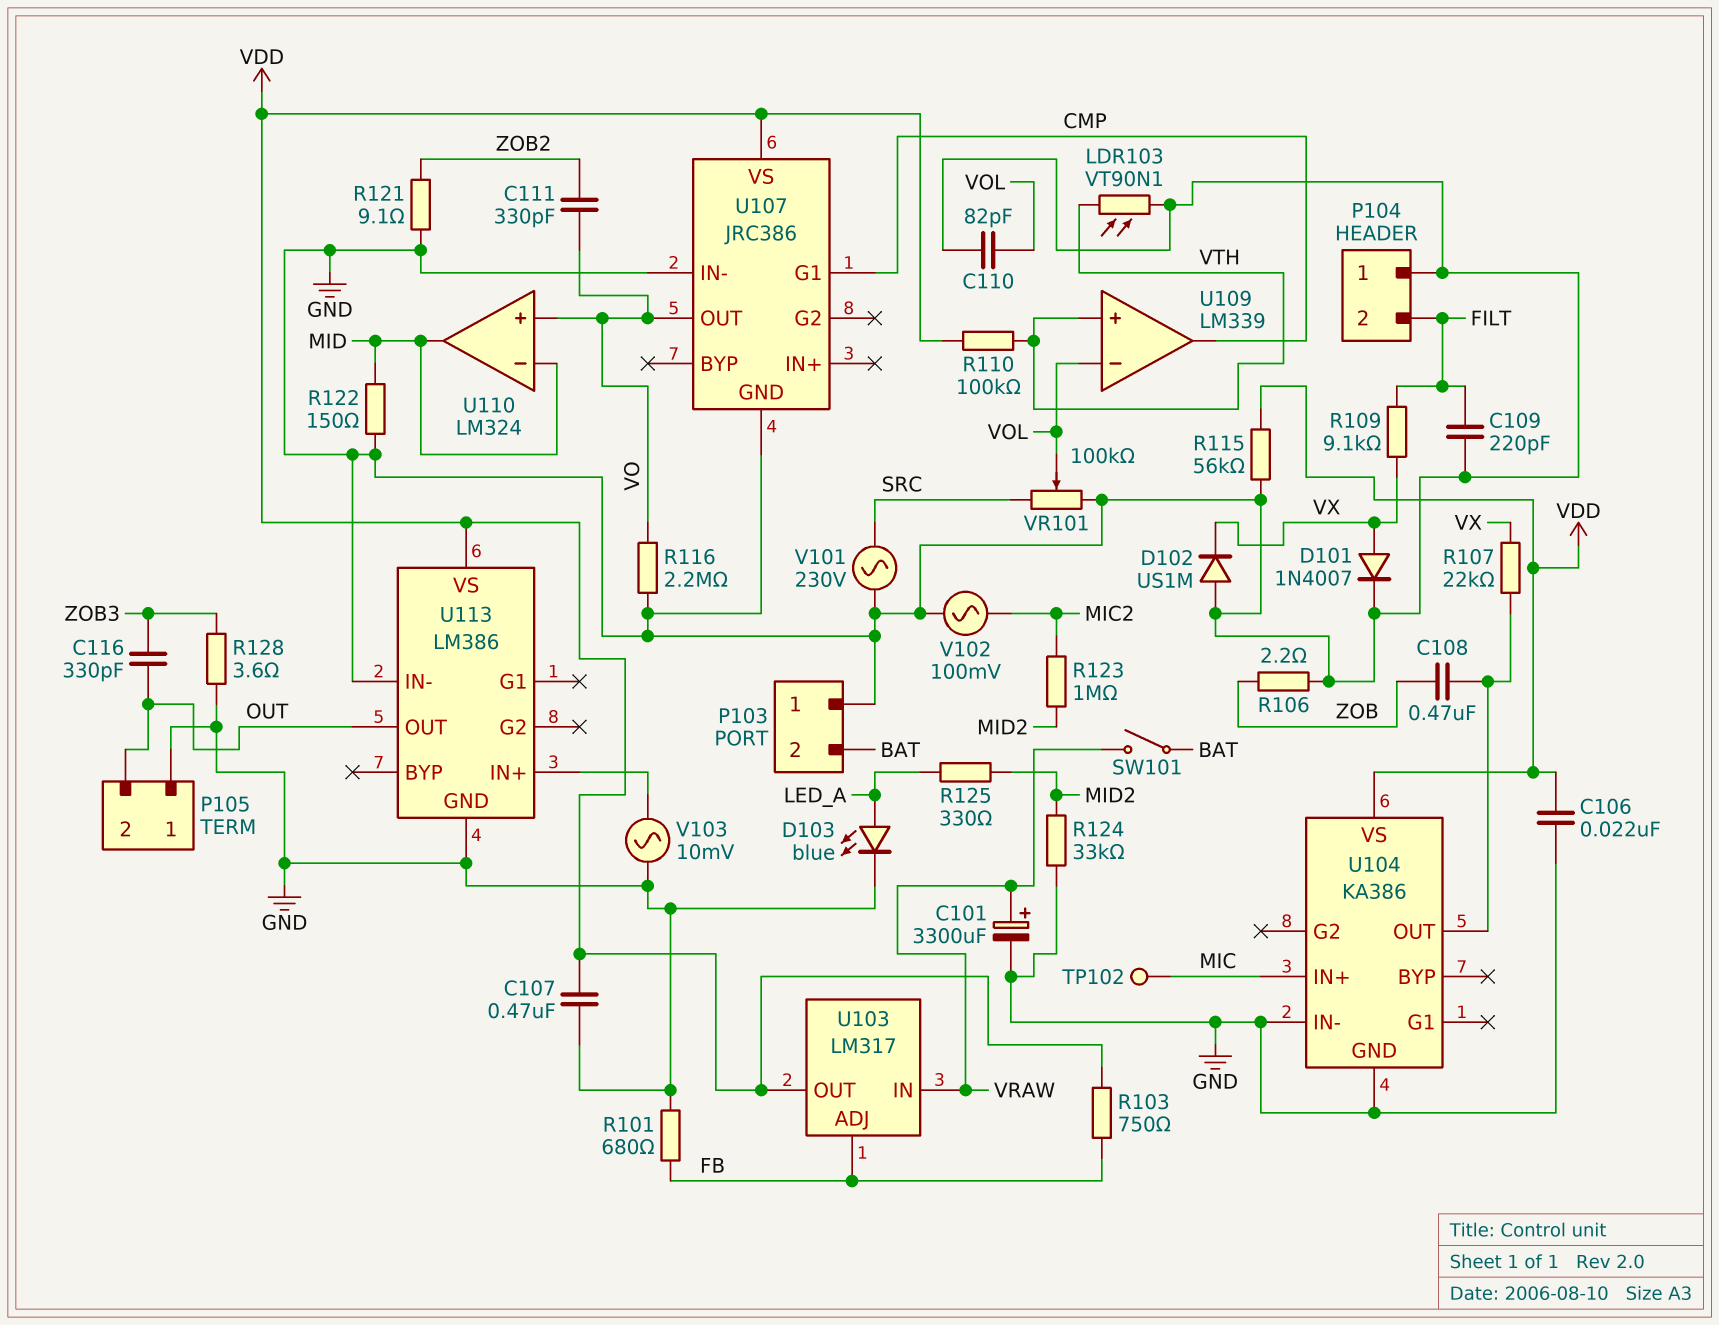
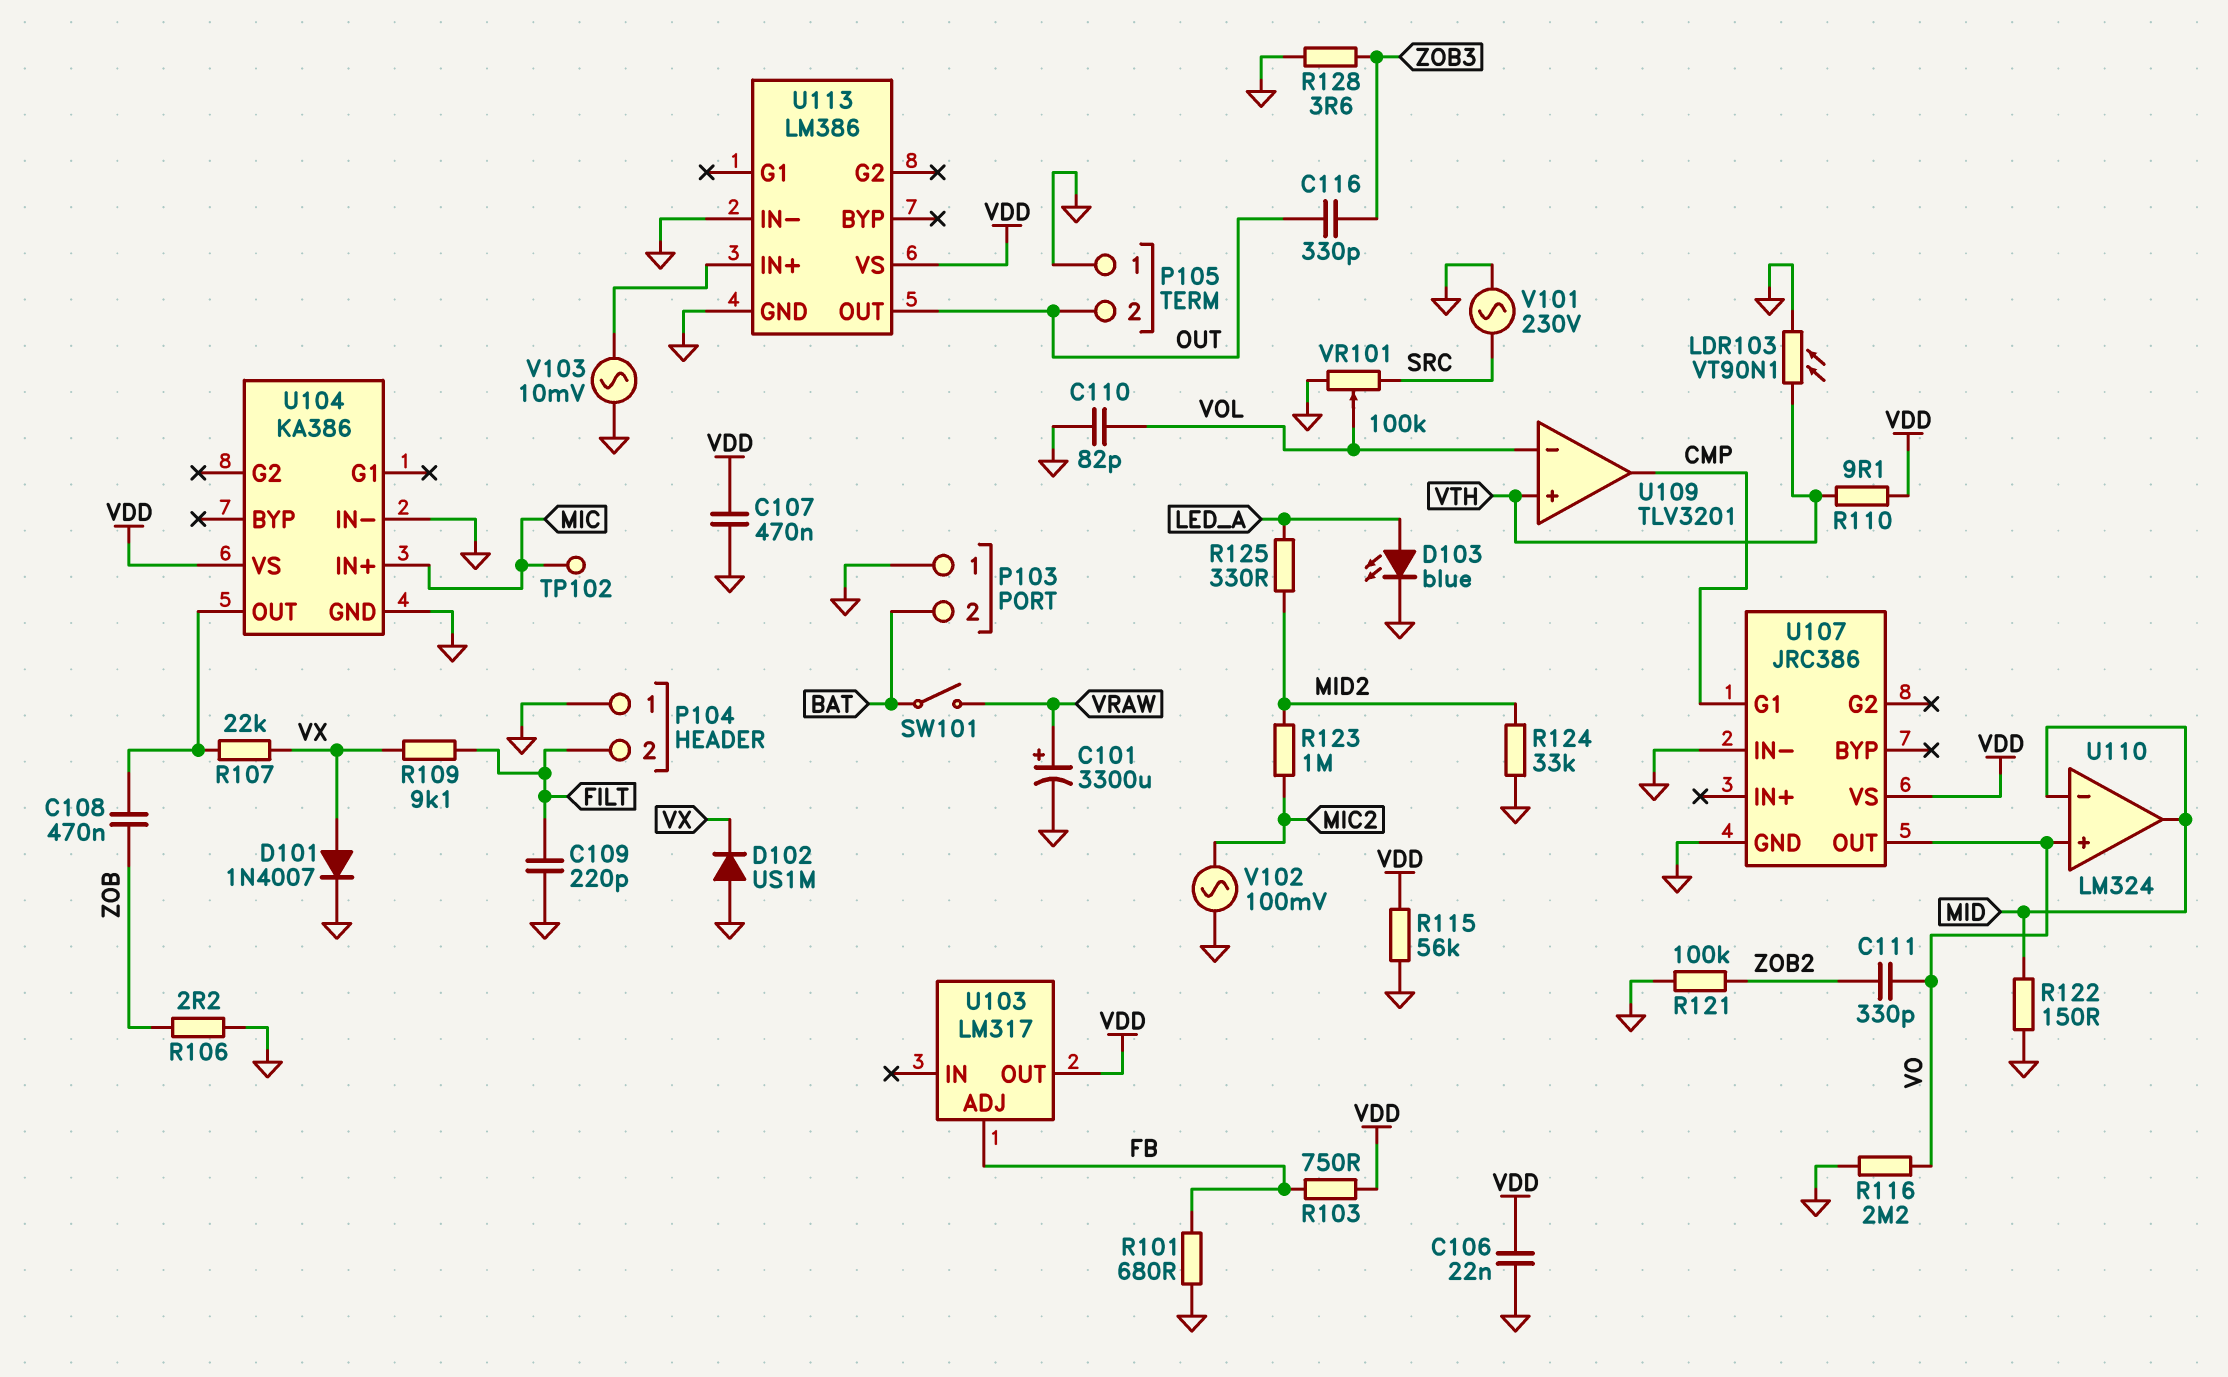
R110: 100k (VDD, VTH) -> 9.1 (VDD, VTH)
R121: 9.1 (GND, ZOB2) -> 100k (GND, ZOB2)
U103 pin IN: VRAW -> none
U109: LM339 -> TLV3201

